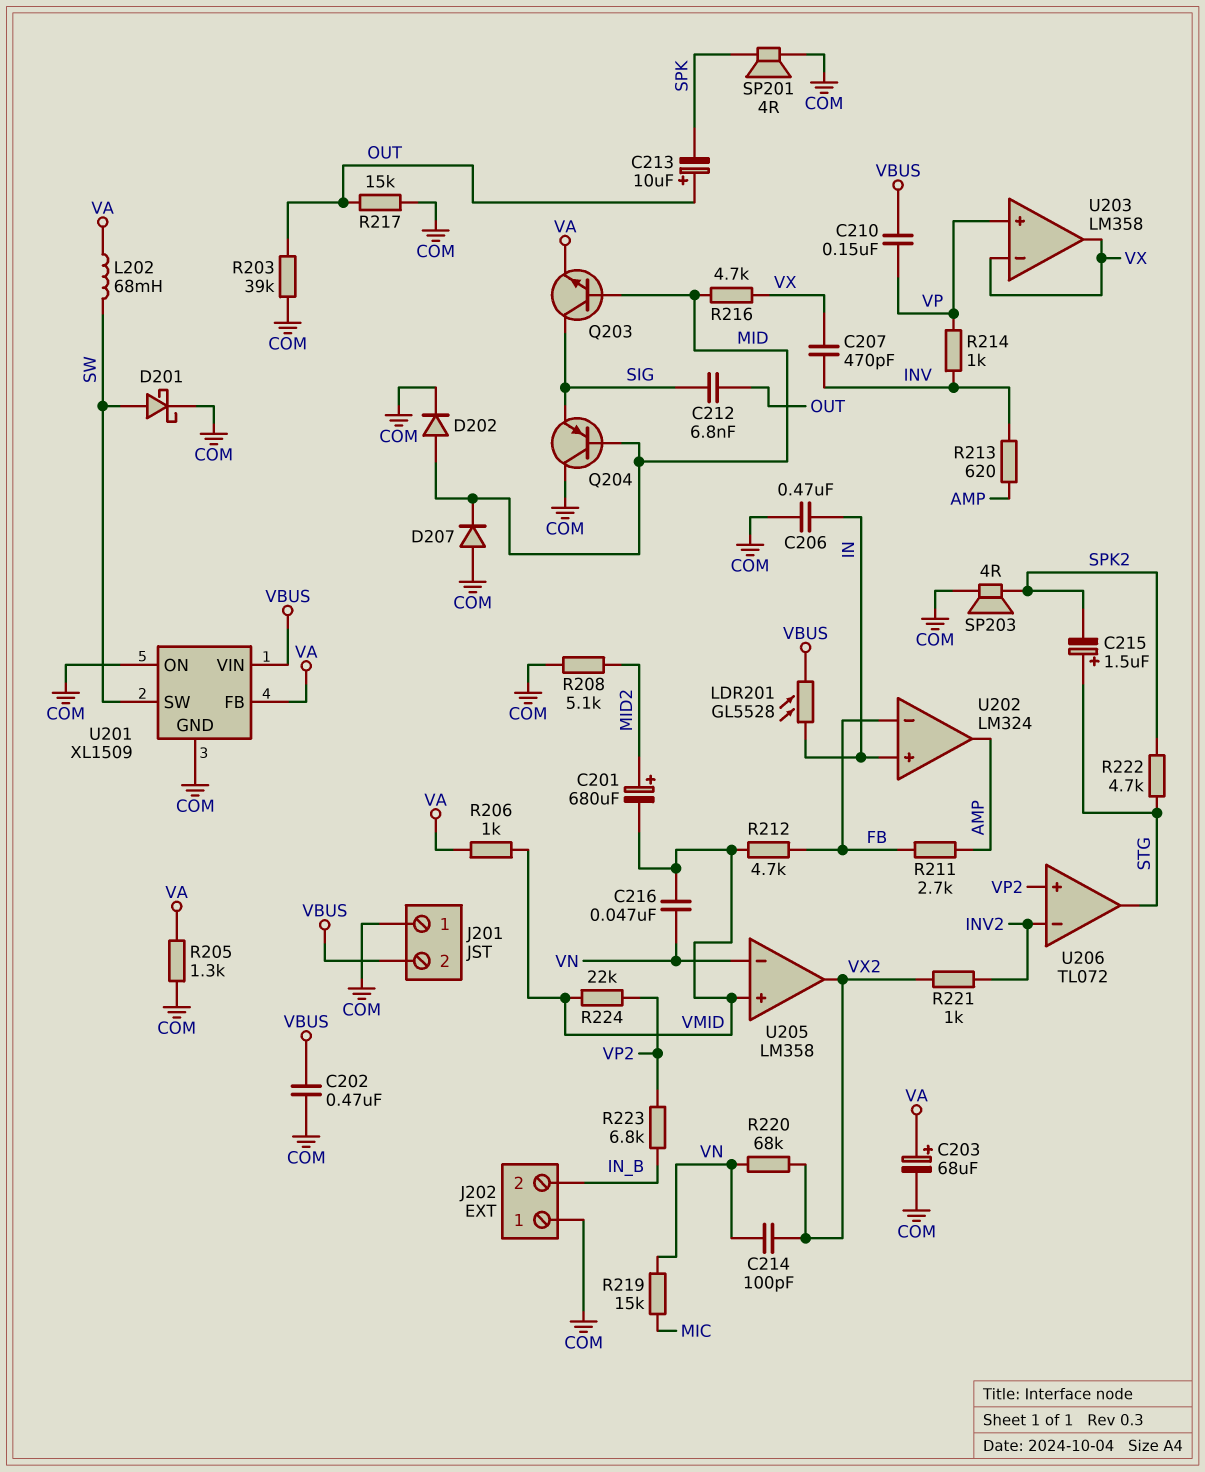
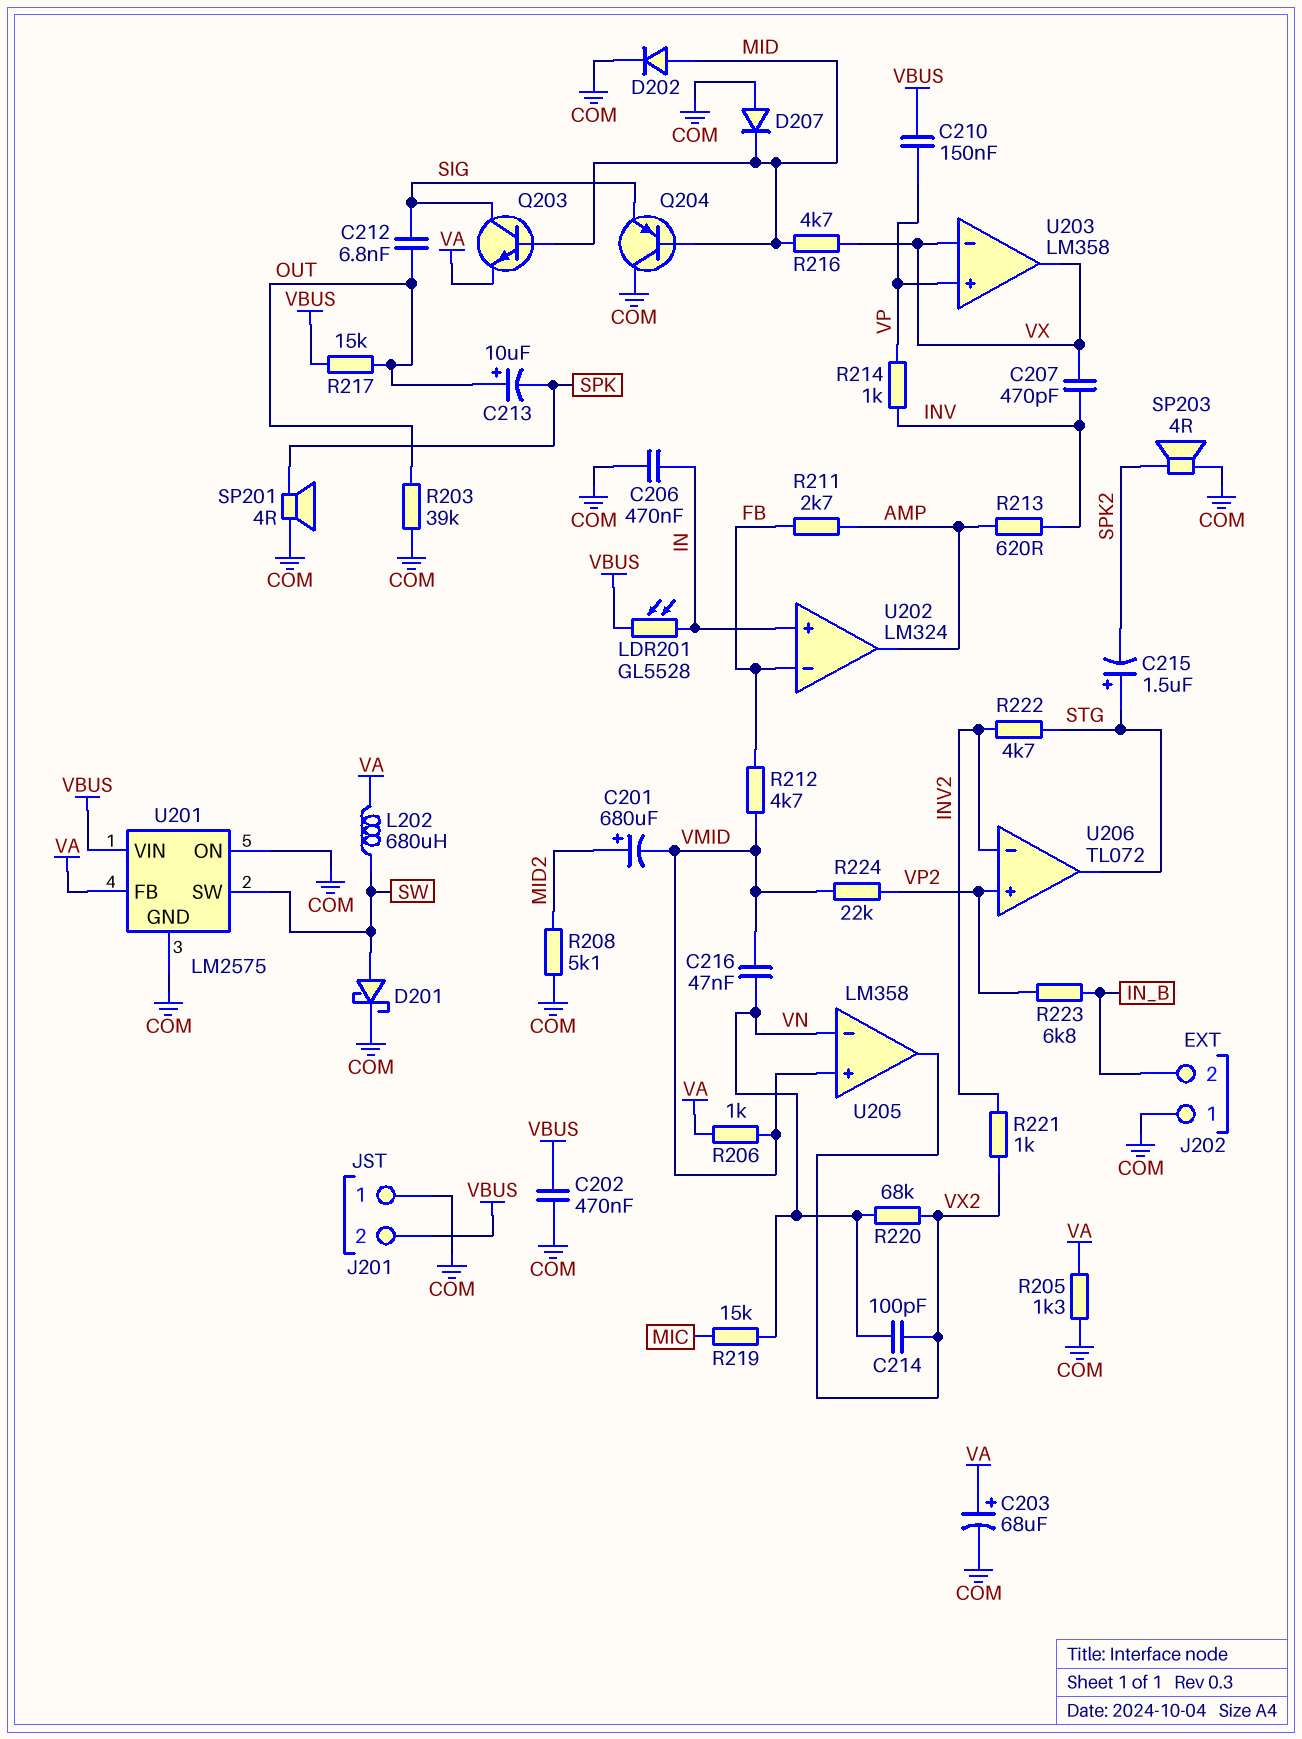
L202: 68mH (SW, VA) -> 680uH (SW, VA)
R217: 15k (COM, OUT) -> 15k (OUT, VBUS)
R222: 4.7k (SPK2, STG) -> 4.7k (INV2, STG)
U201: XL1509 -> LM2575

